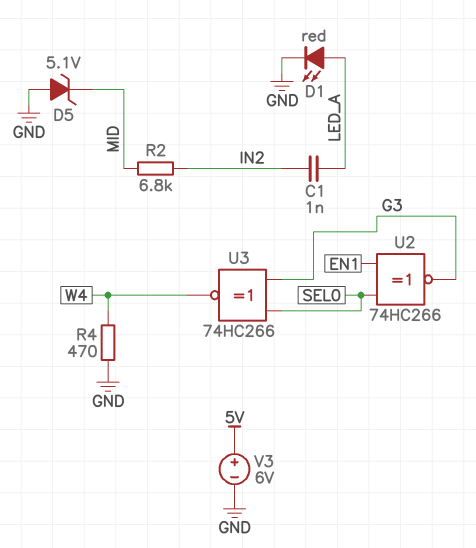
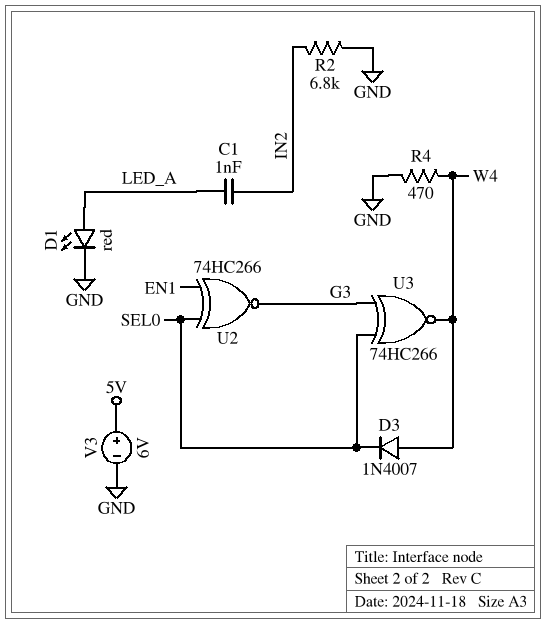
D3: none -> diode 1N4007 (A W4, K SEL0)
D5: zener 5.1V (A GND, K MID) -> none
R2: 6.8k (IN2, MID) -> 6.8k (GND, IN2)

